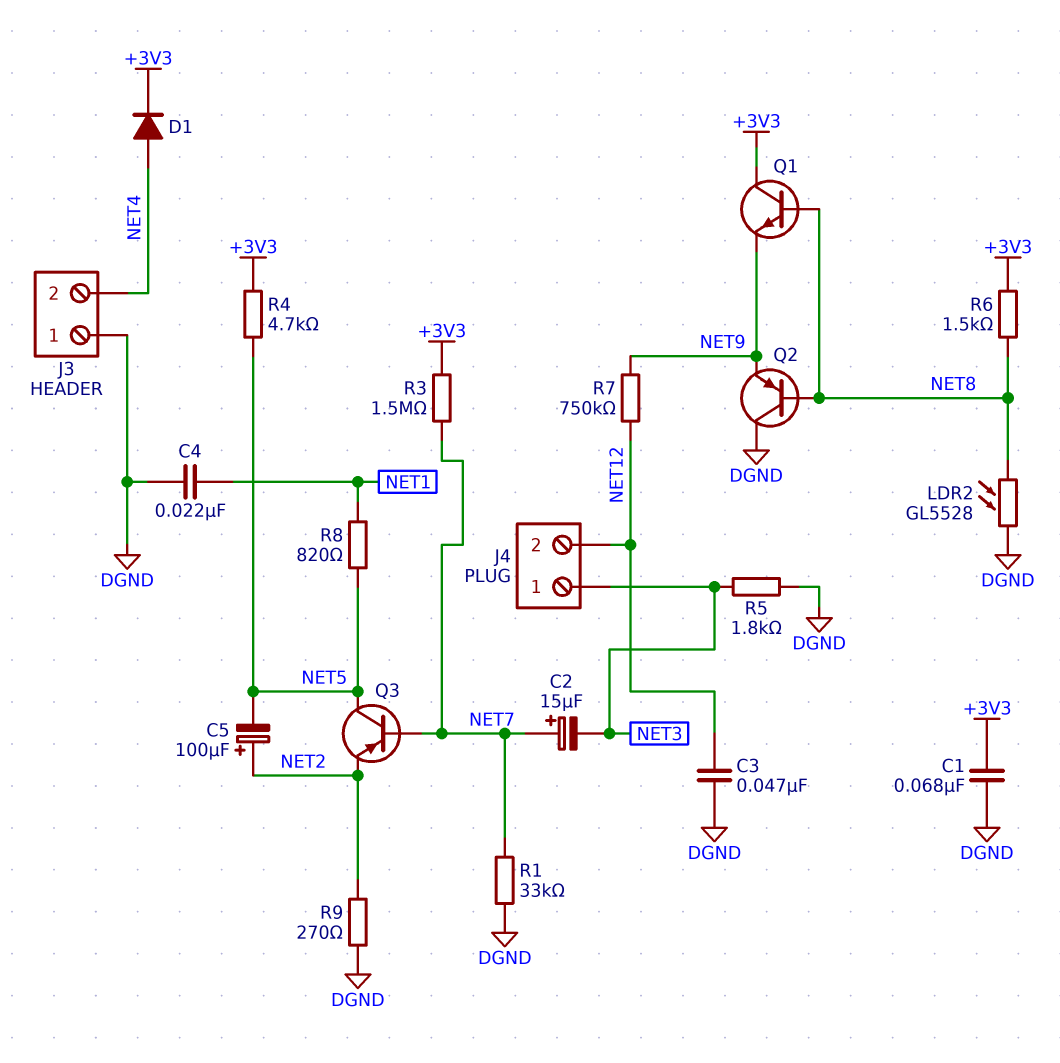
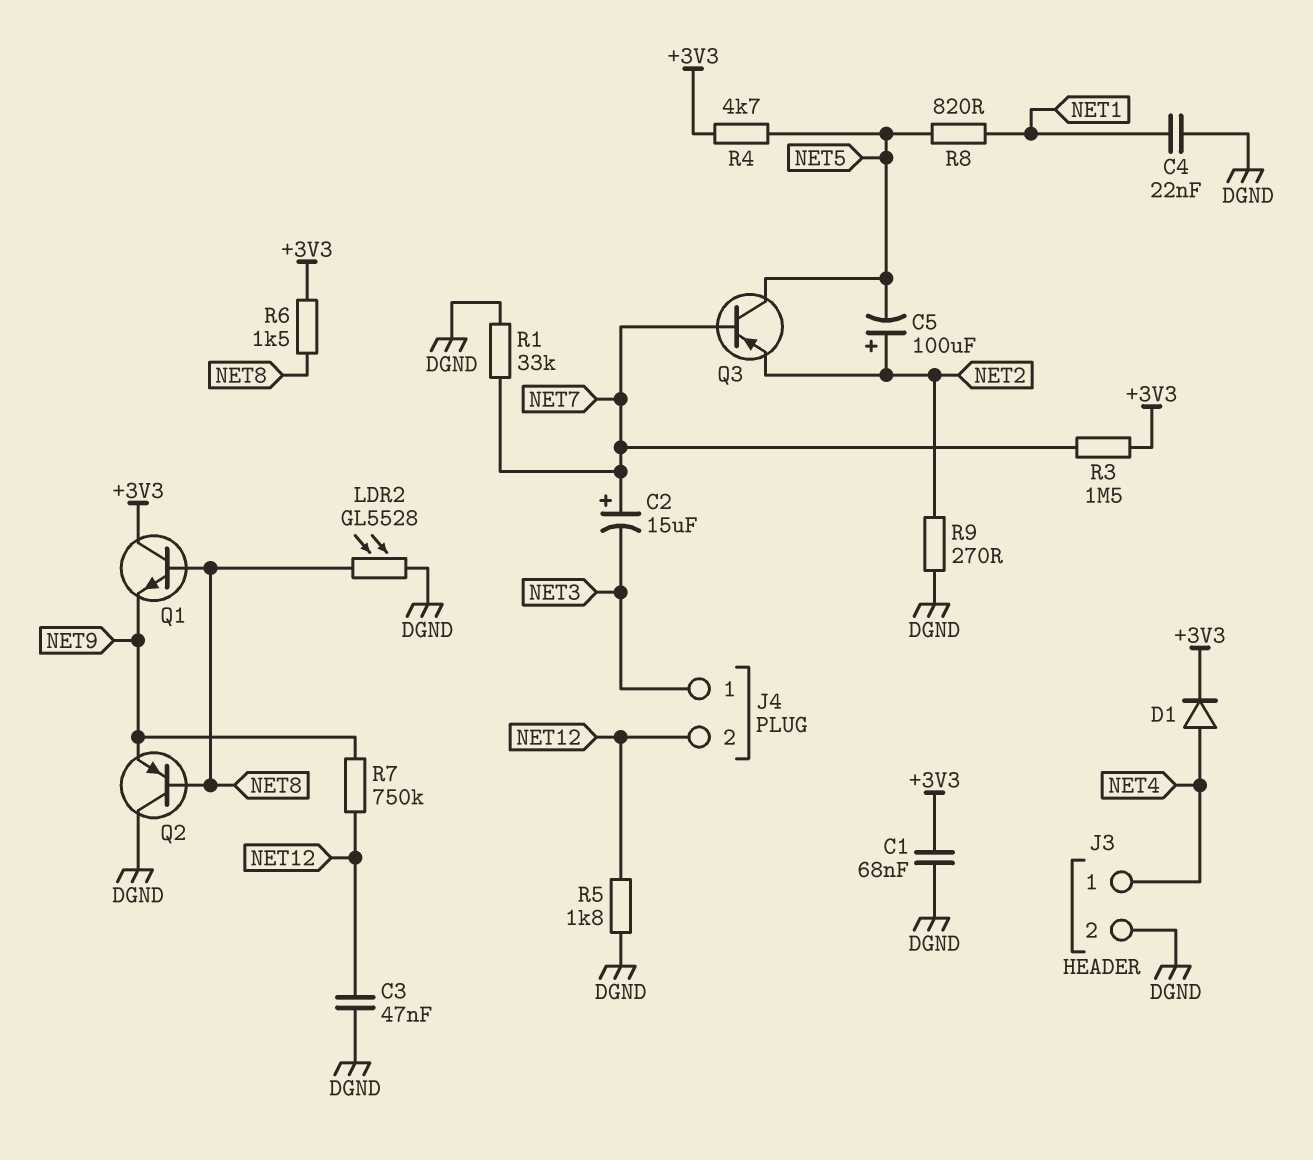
J3 pin 1: DGND -> NET4
J3 pin 2: NET4 -> DGND
R5: 1.8k (DGND, NET3) -> 1.8k (DGND, NET12)

